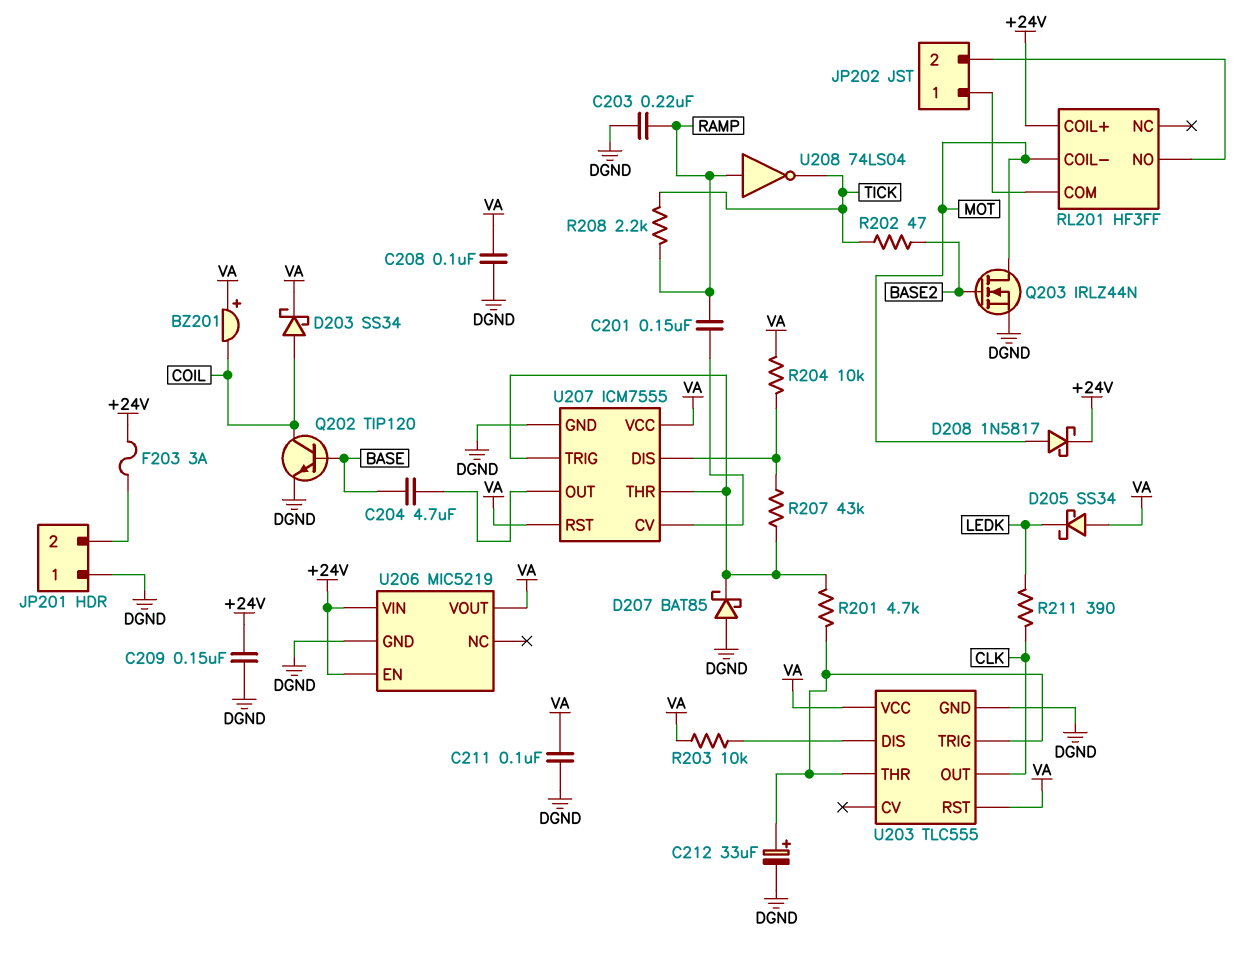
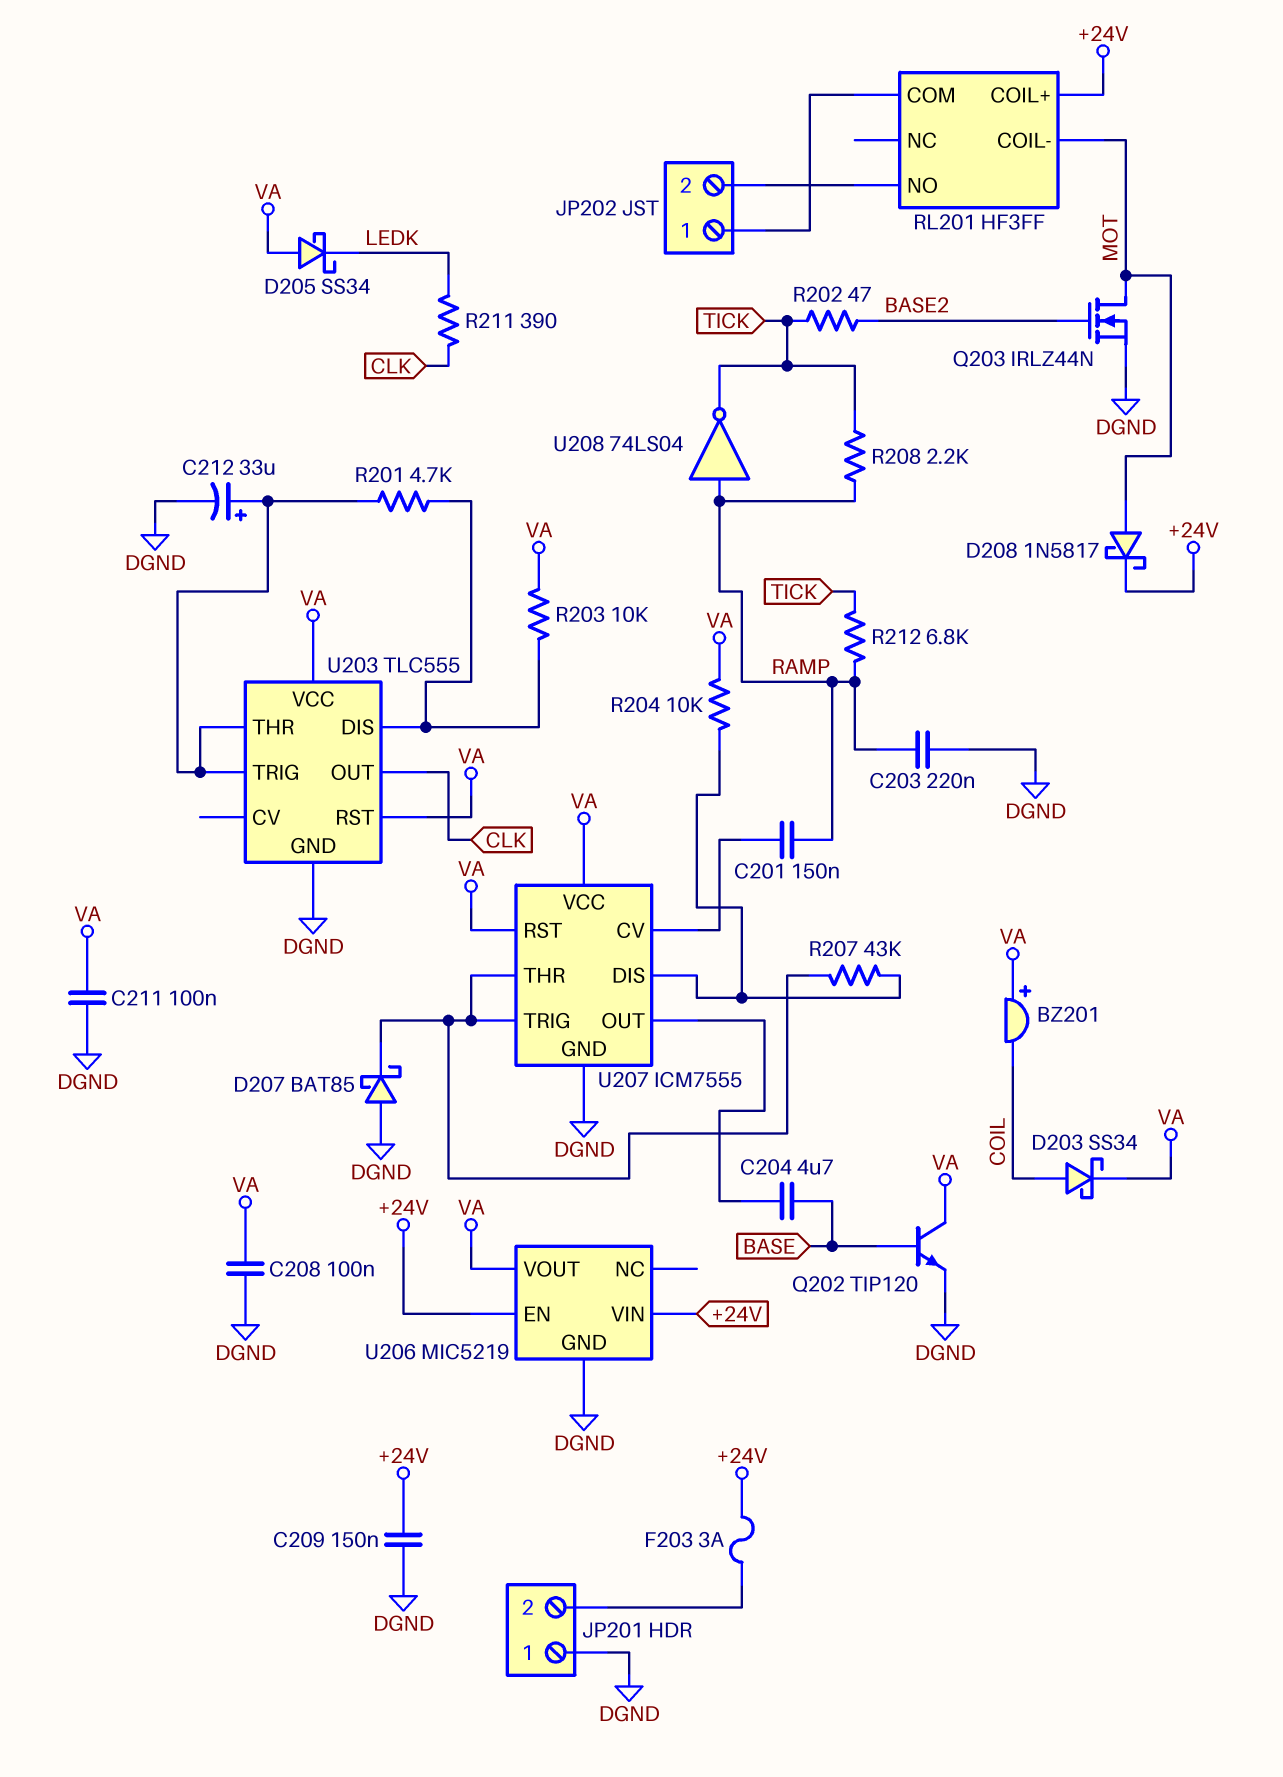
Q202: NPN TIP120 (B BASE, C COIL, E DGND) -> NPN TIP120 (B BASE, C VA, E DGND)
R201: 4.7k (U203/THR, U207/THR) -> 4.7k (U203/DIS, U203/THR)
R212: none -> 6.8k (RAMP, TICK)

